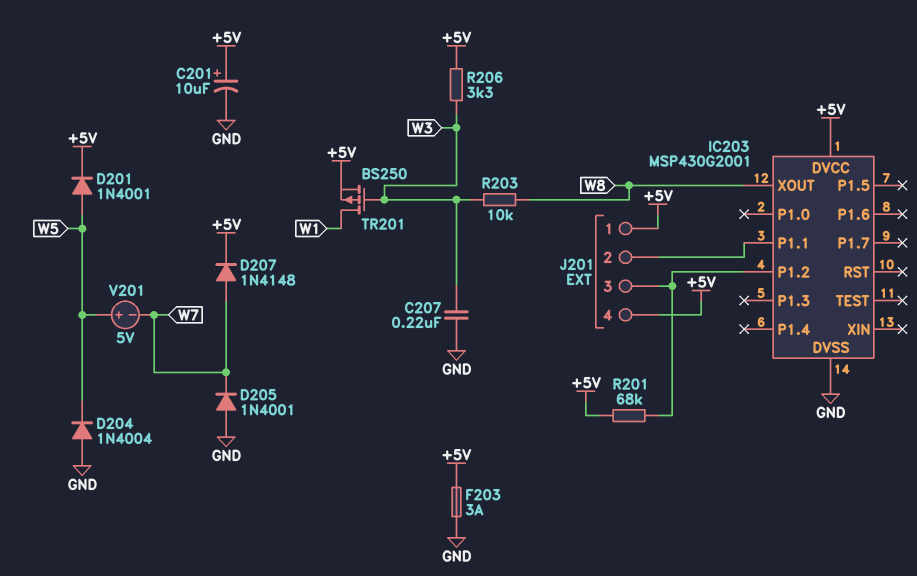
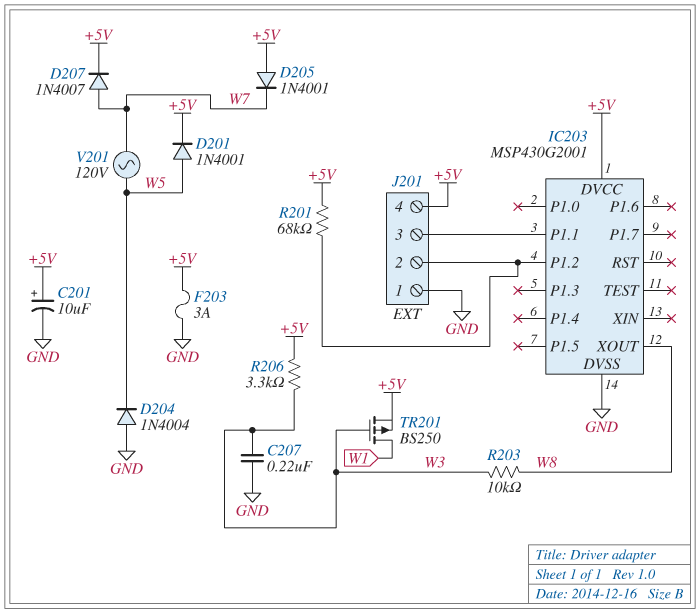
D205: diode 1N4001 (A GND, K W7) -> diode 1N4001 (A +5V, K W7)
D207: diode 1N4148 (A W7, K +5V) -> diode 1N4007 (A W7, K +5V)
J201 pin 1: +5V -> GND
J201 pin 2: IC203/P1.1 -> IC203/P1.2
J201 pin 3: IC203/P1.2 -> IC203/P1.1
V201: 5V (plus W5, minus W7) -> AC 120V (W5, W7)

